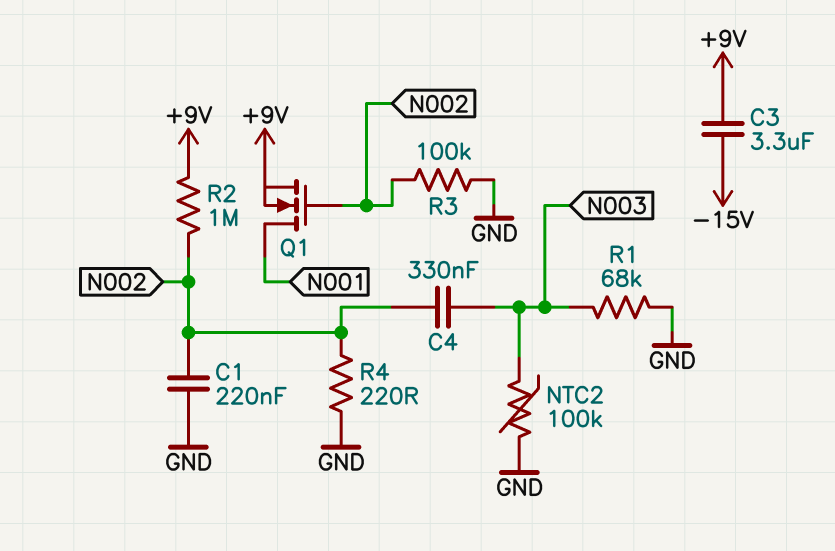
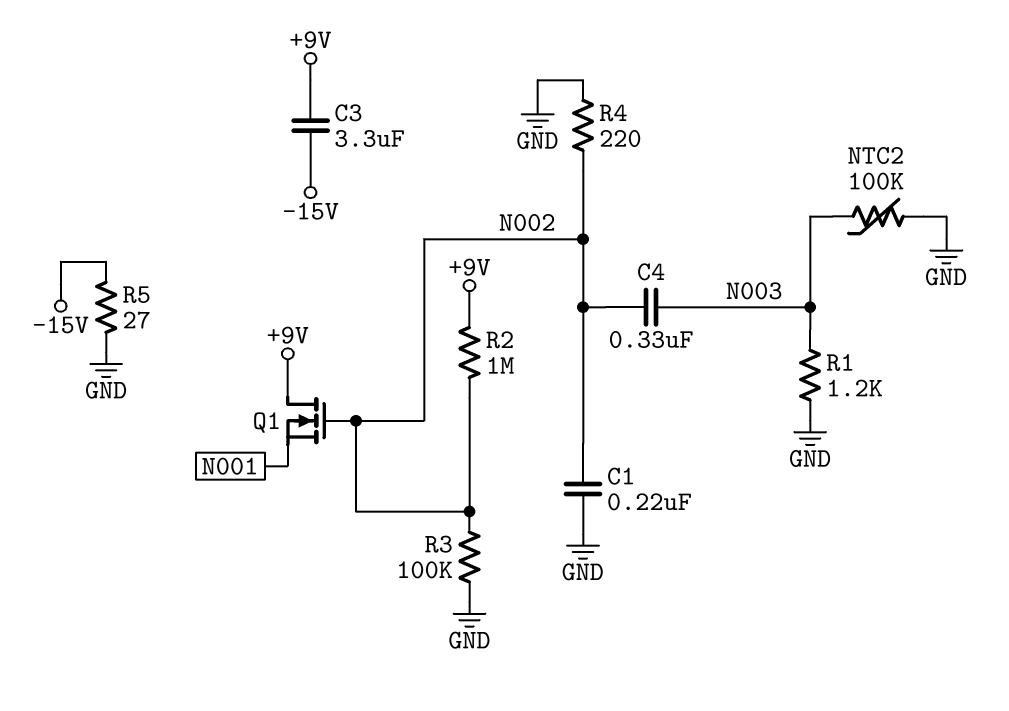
Q1: NMOS (G N002, D N001, S +9V) -> NMOS (G N002, D +9V, S N001)
R1: 68k (GND, N003) -> 1.2k (GND, N003)
R5: none -> 27 (-15V, GND)

